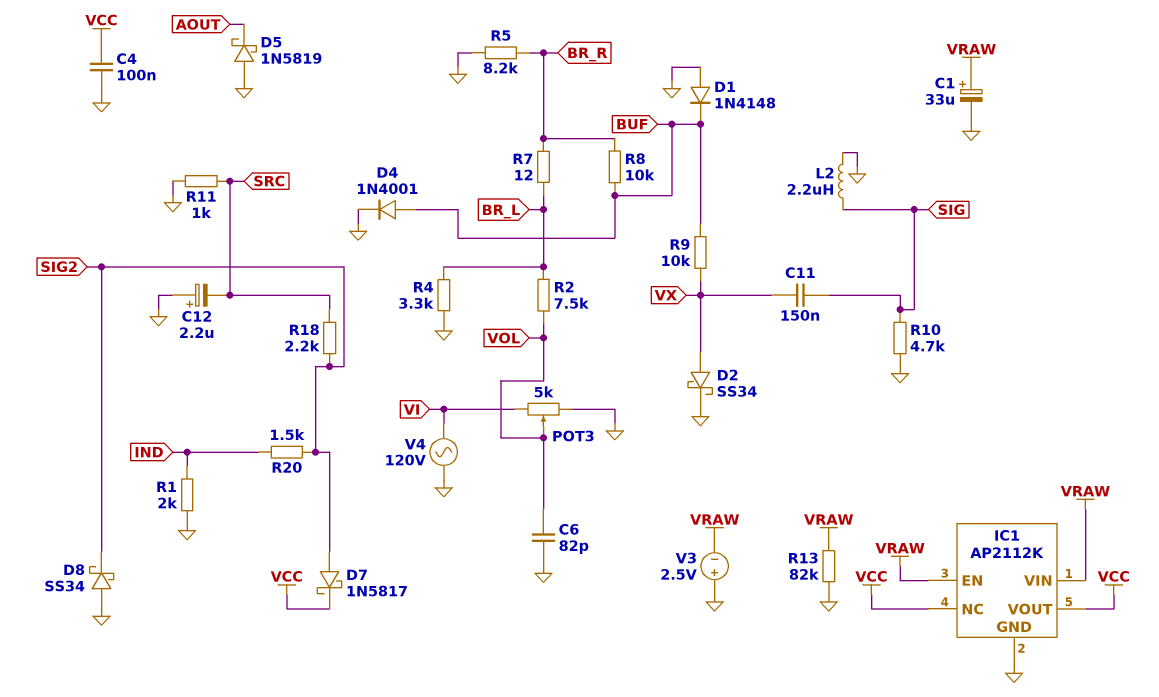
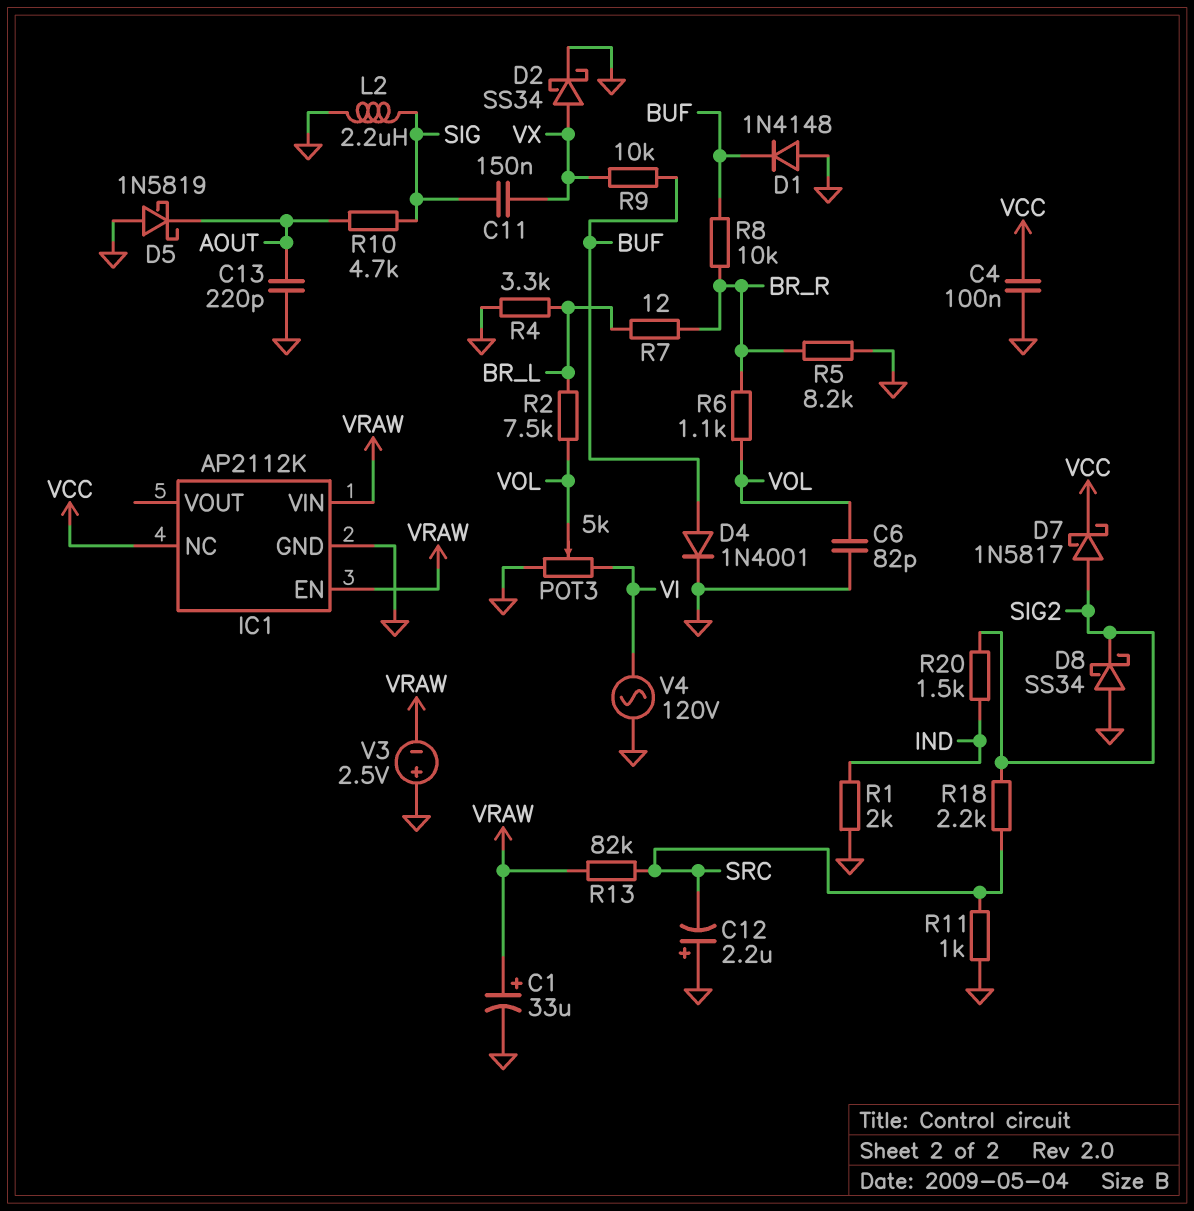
C13: none -> 220pF (AOUT, GND)
IC1 pin VOUT: VCC -> none
R6: none -> 1.1k (BR_R, VOL)
R10: 4.7k (GND, SIG) -> 4.7k (AOUT, SIG)
R13: 82k (GND, VRAW) -> 82k (SRC, VRAW)

